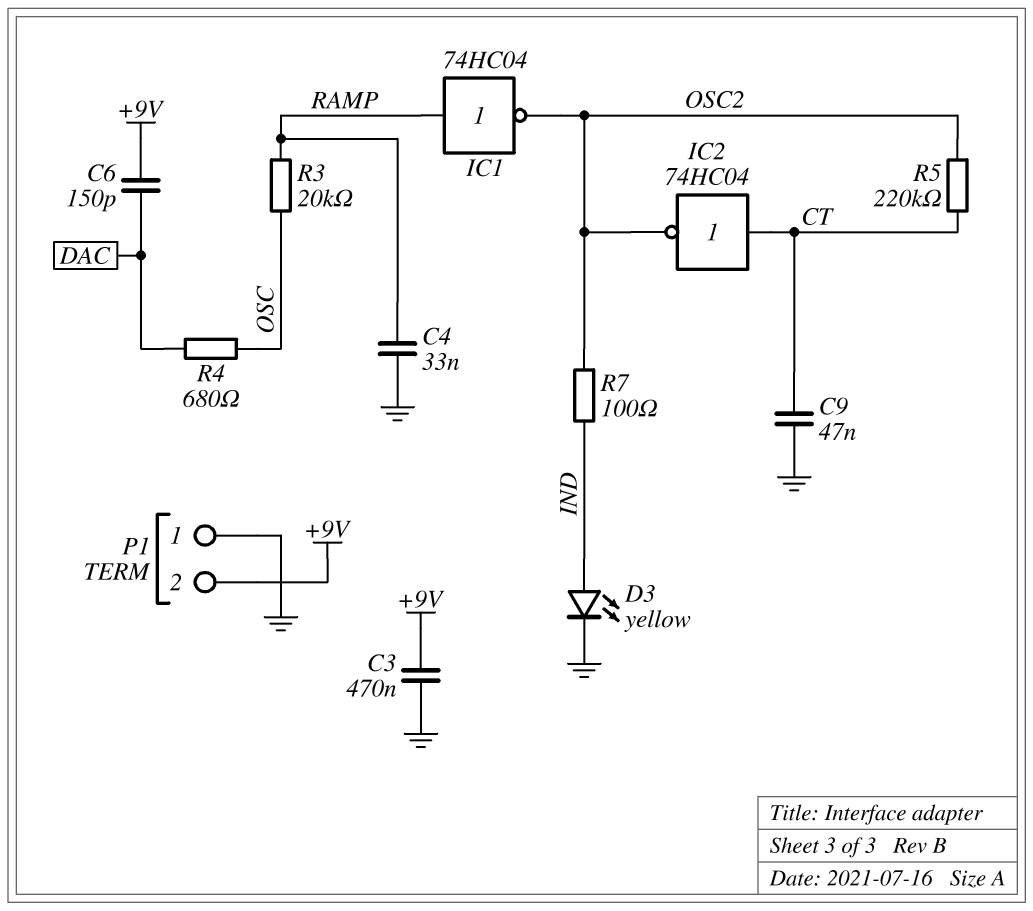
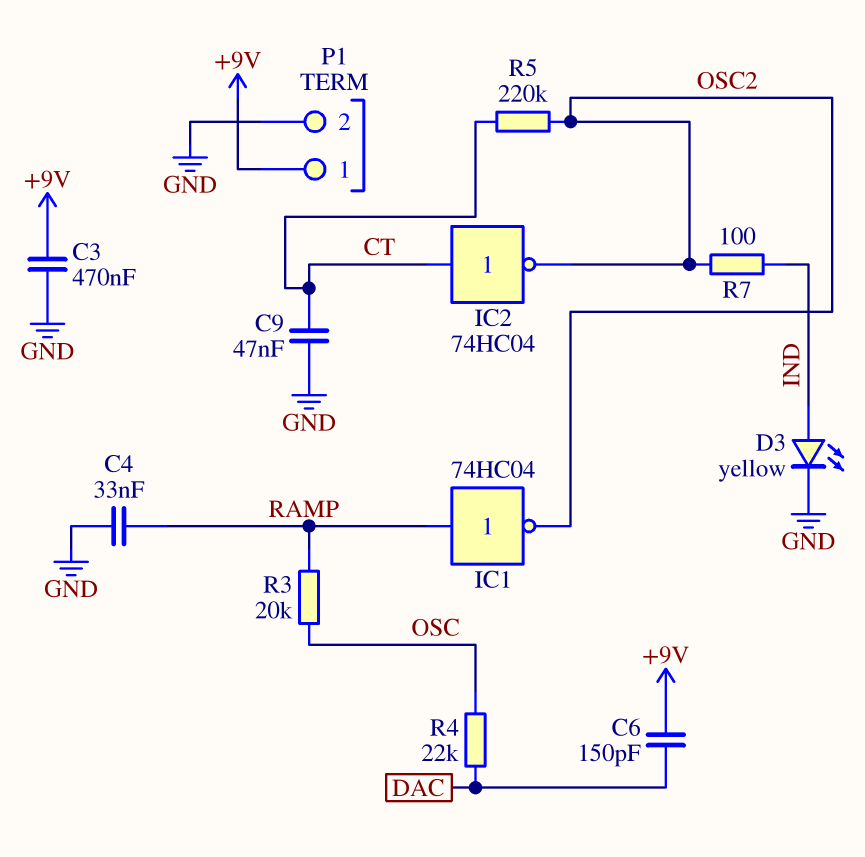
P1 pin 1: GND -> +9V
P1 pin 2: +9V -> GND
R4: 680 (DAC, OSC) -> 22k (DAC, OSC)

